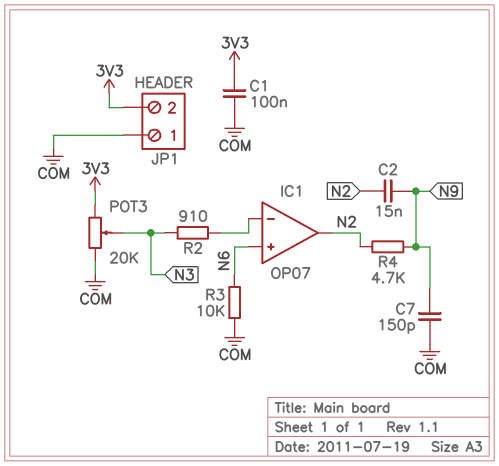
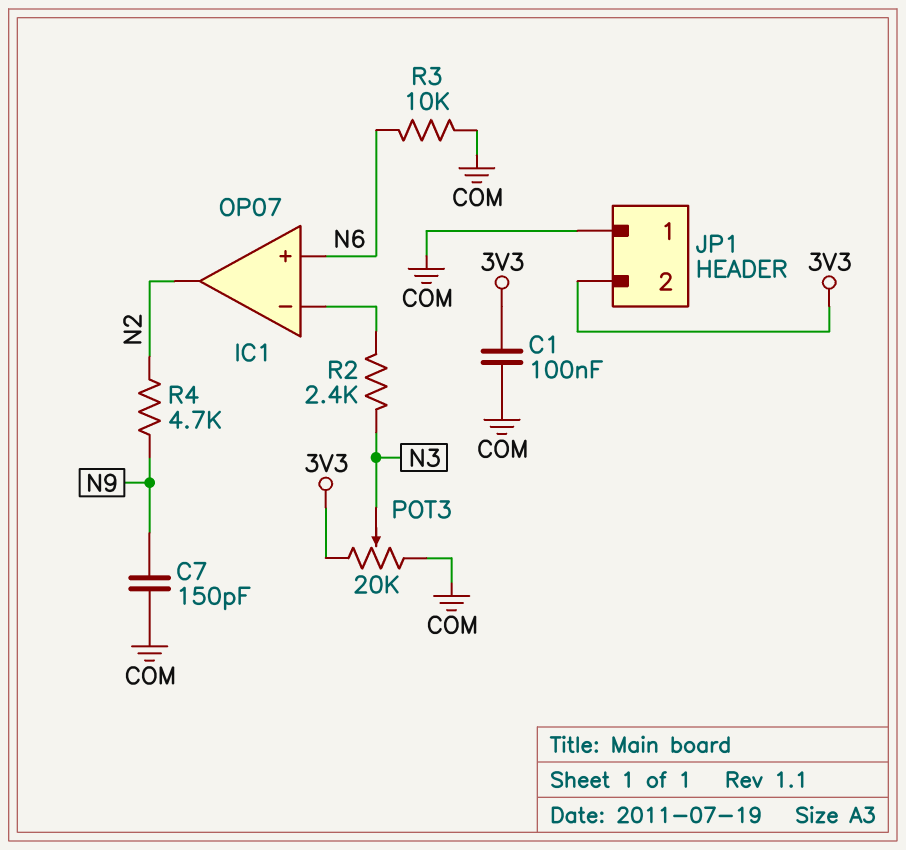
C2: 15nF (N2, N9) -> none
R2: 910 (IC1/in-, N3) -> 2.4k (IC1/in-, N3)

